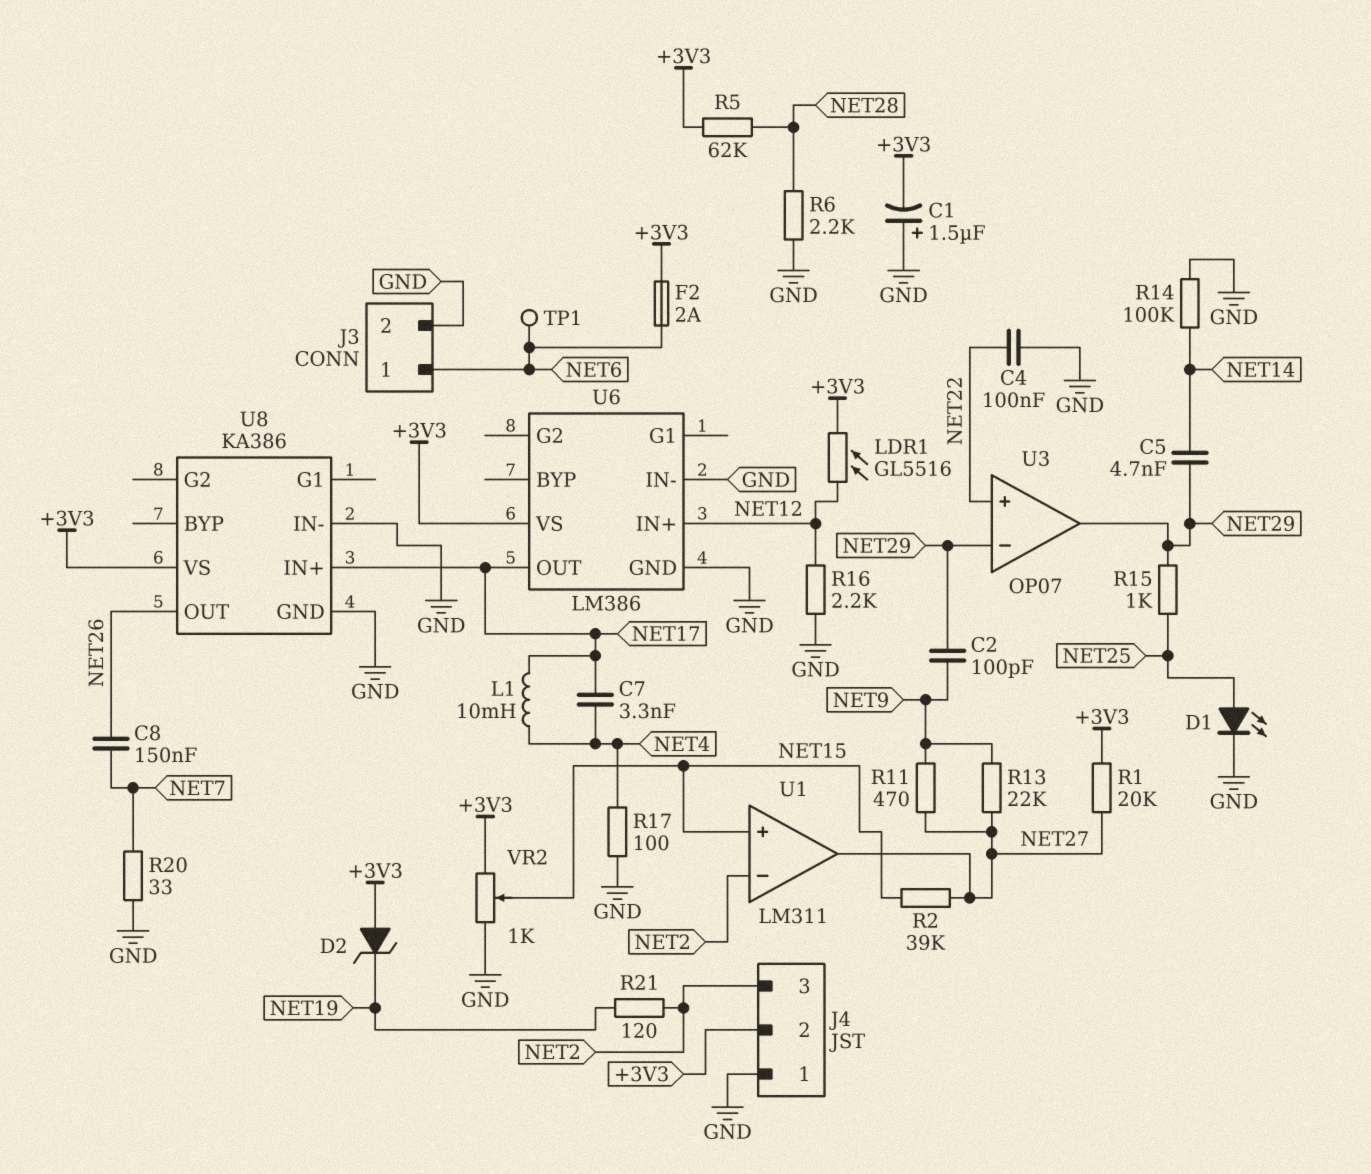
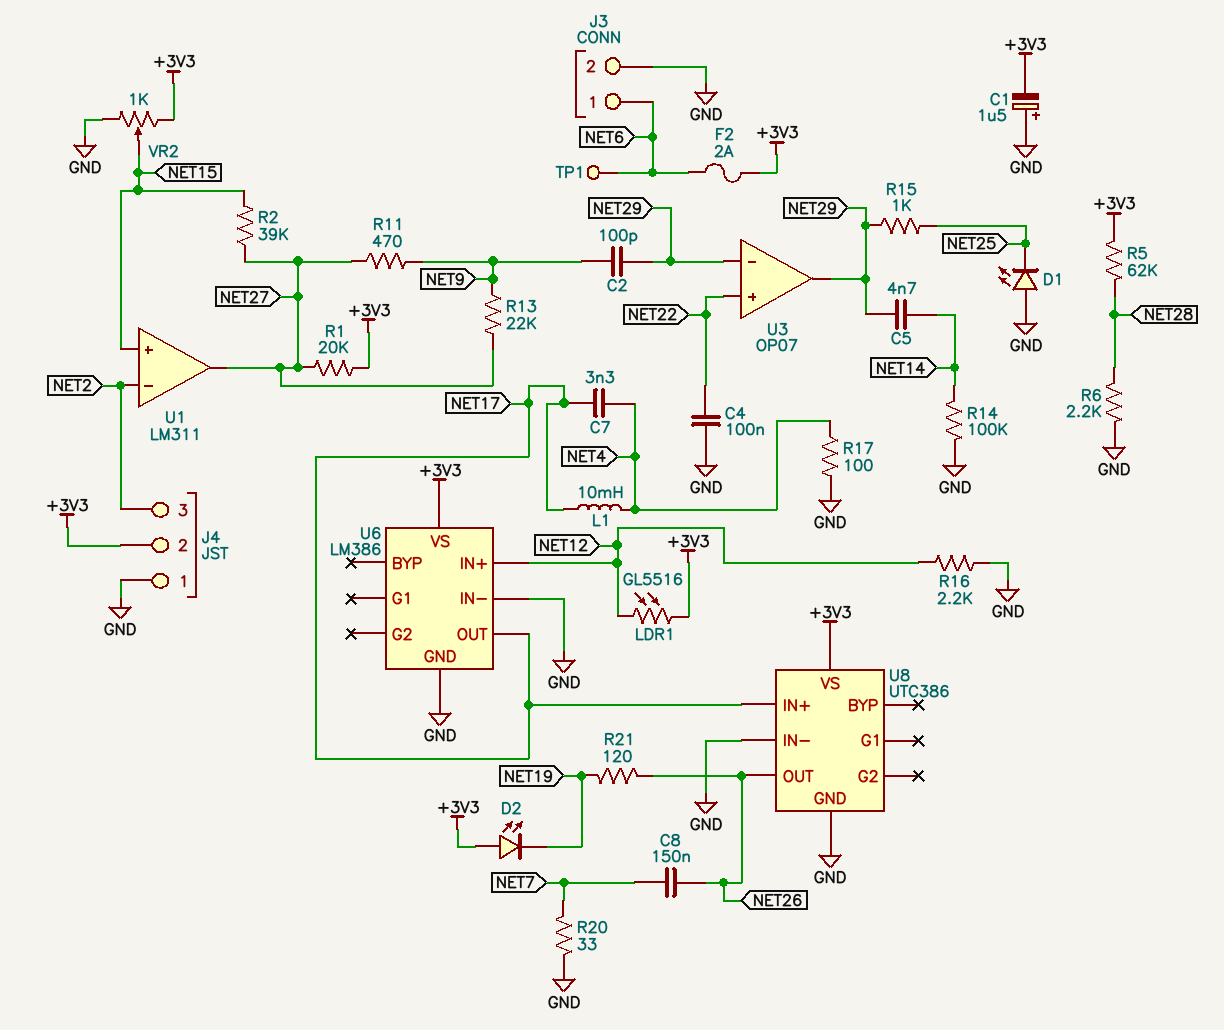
D1: LED (A NET25, K GND) -> LED (A GND, K NET25)
D2: zener (A +3V3, K NET19) -> LED (A +3V3, K NET19)
R21: 120 (NET2, NET19) -> 120 (NET19, NET26)
U8: KA386 -> UTC386

